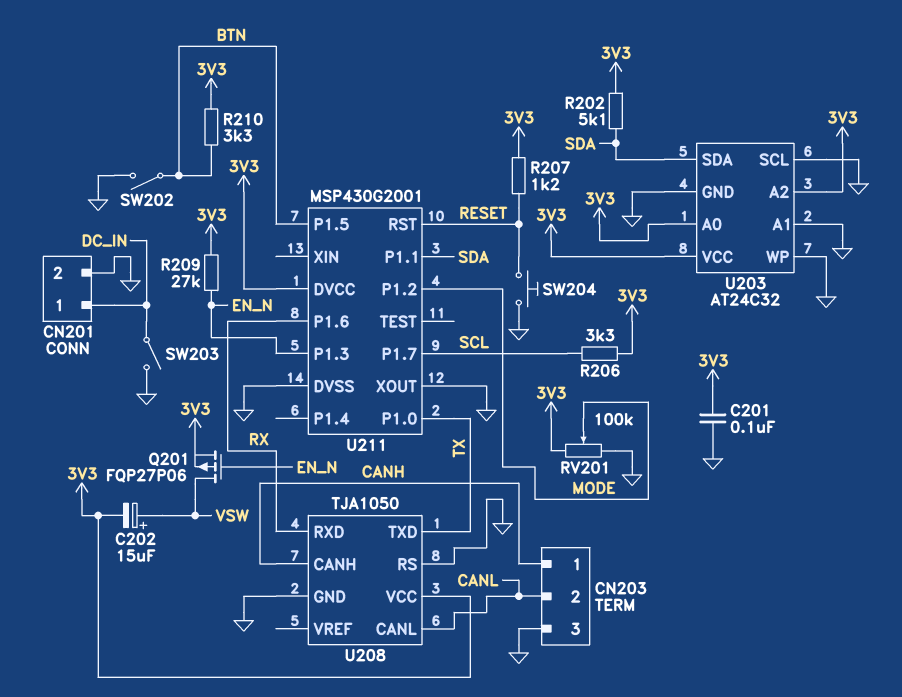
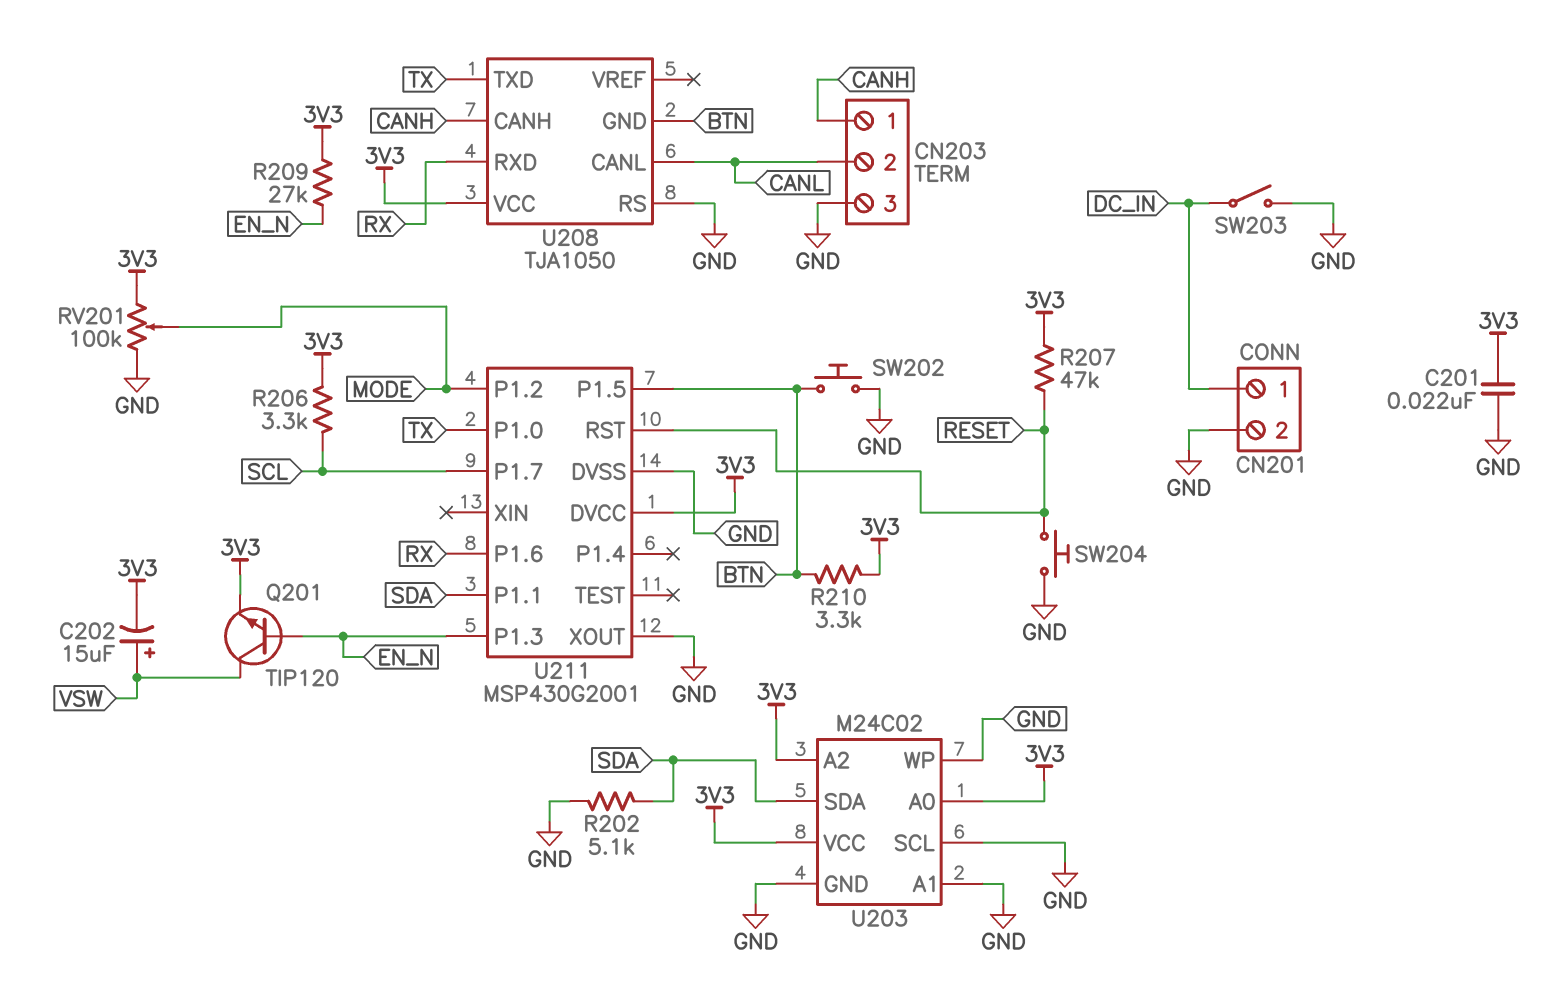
C201: 100nF (3V3, GND) -> 22nF (3V3, GND)
Q201: PMOS FQP27P06 (G EN_N, D VSW, S 3V3) -> NPN TIP120 (B EN_N, C VSW, E 3V3)
R202: 5.1k (3V3, SDA) -> 5.1k (GND, SDA)
R207: 1.2k (3V3, RESET) -> 47k (3V3, RESET)
SW202: switch (BTN, GND) -> button (BTN, GND)
U203: AT24C32 -> M24C02
U208 pin GND: GND -> BTN

